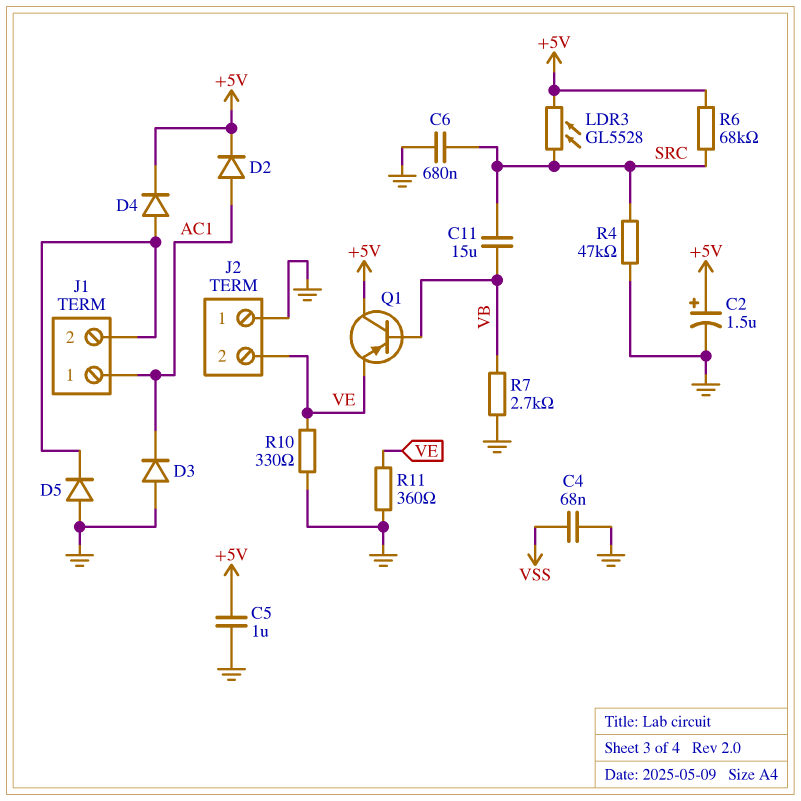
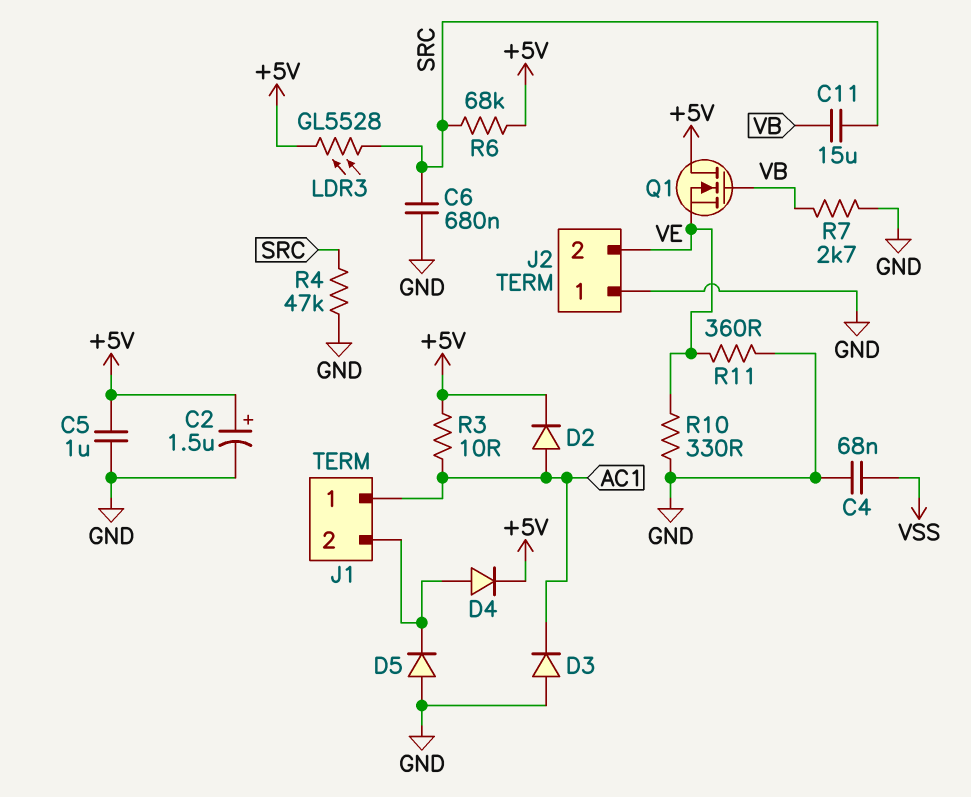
Q1: PNP (B VB, C +5V, E VE) -> NMOS (G VB, D +5V, S VE)
R3: none -> 10 (+5V, AC1)

